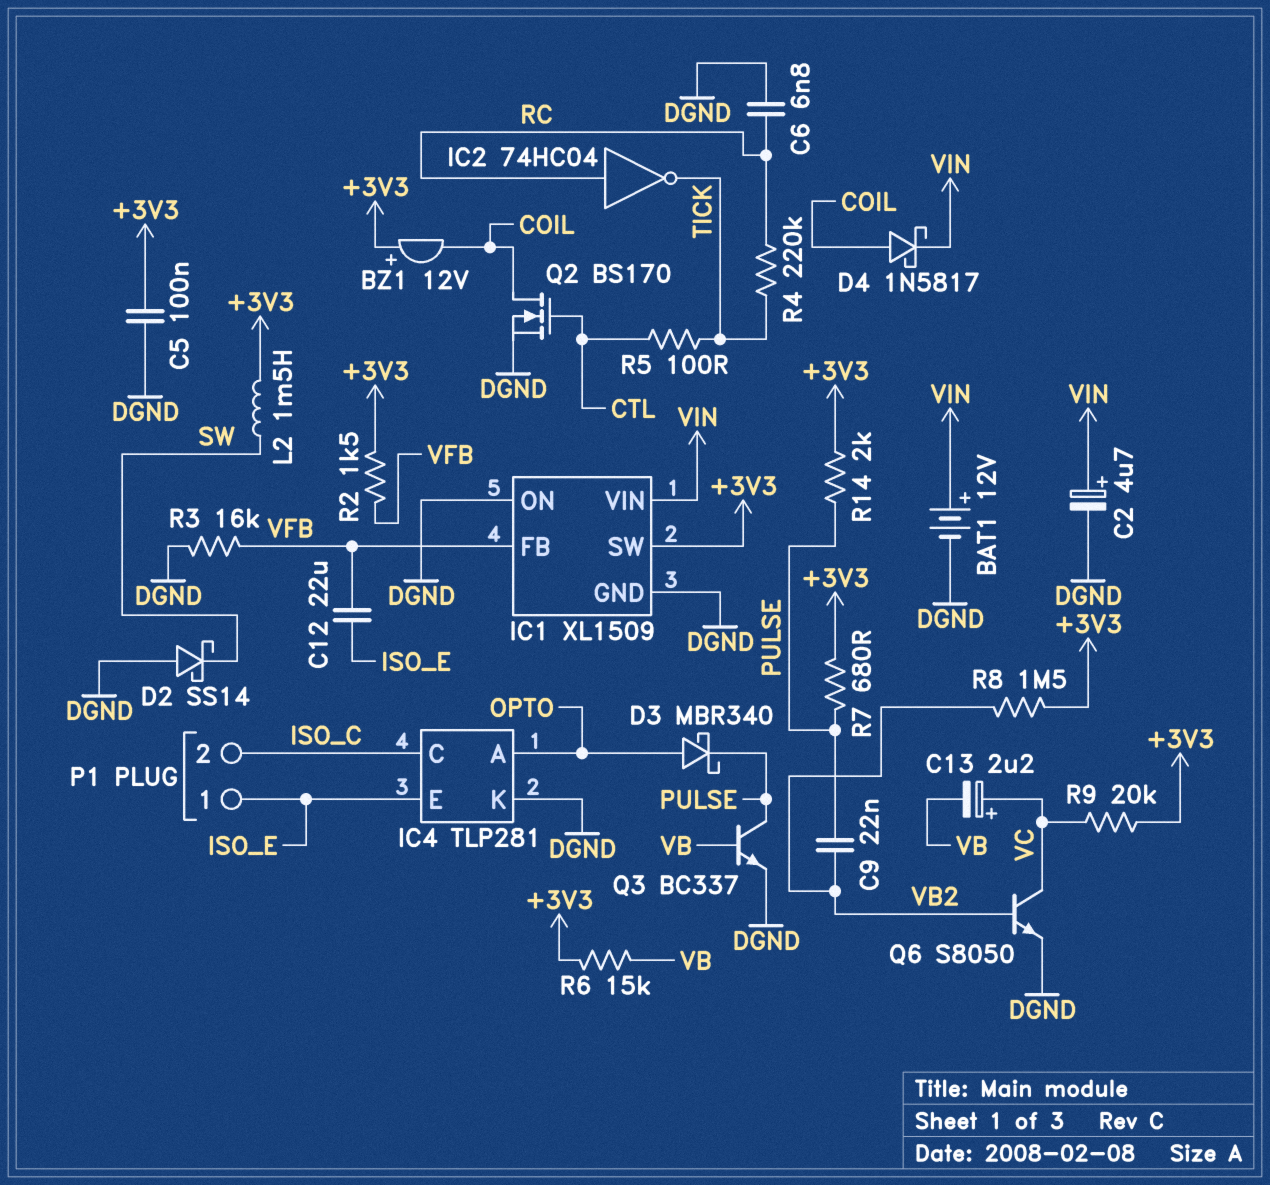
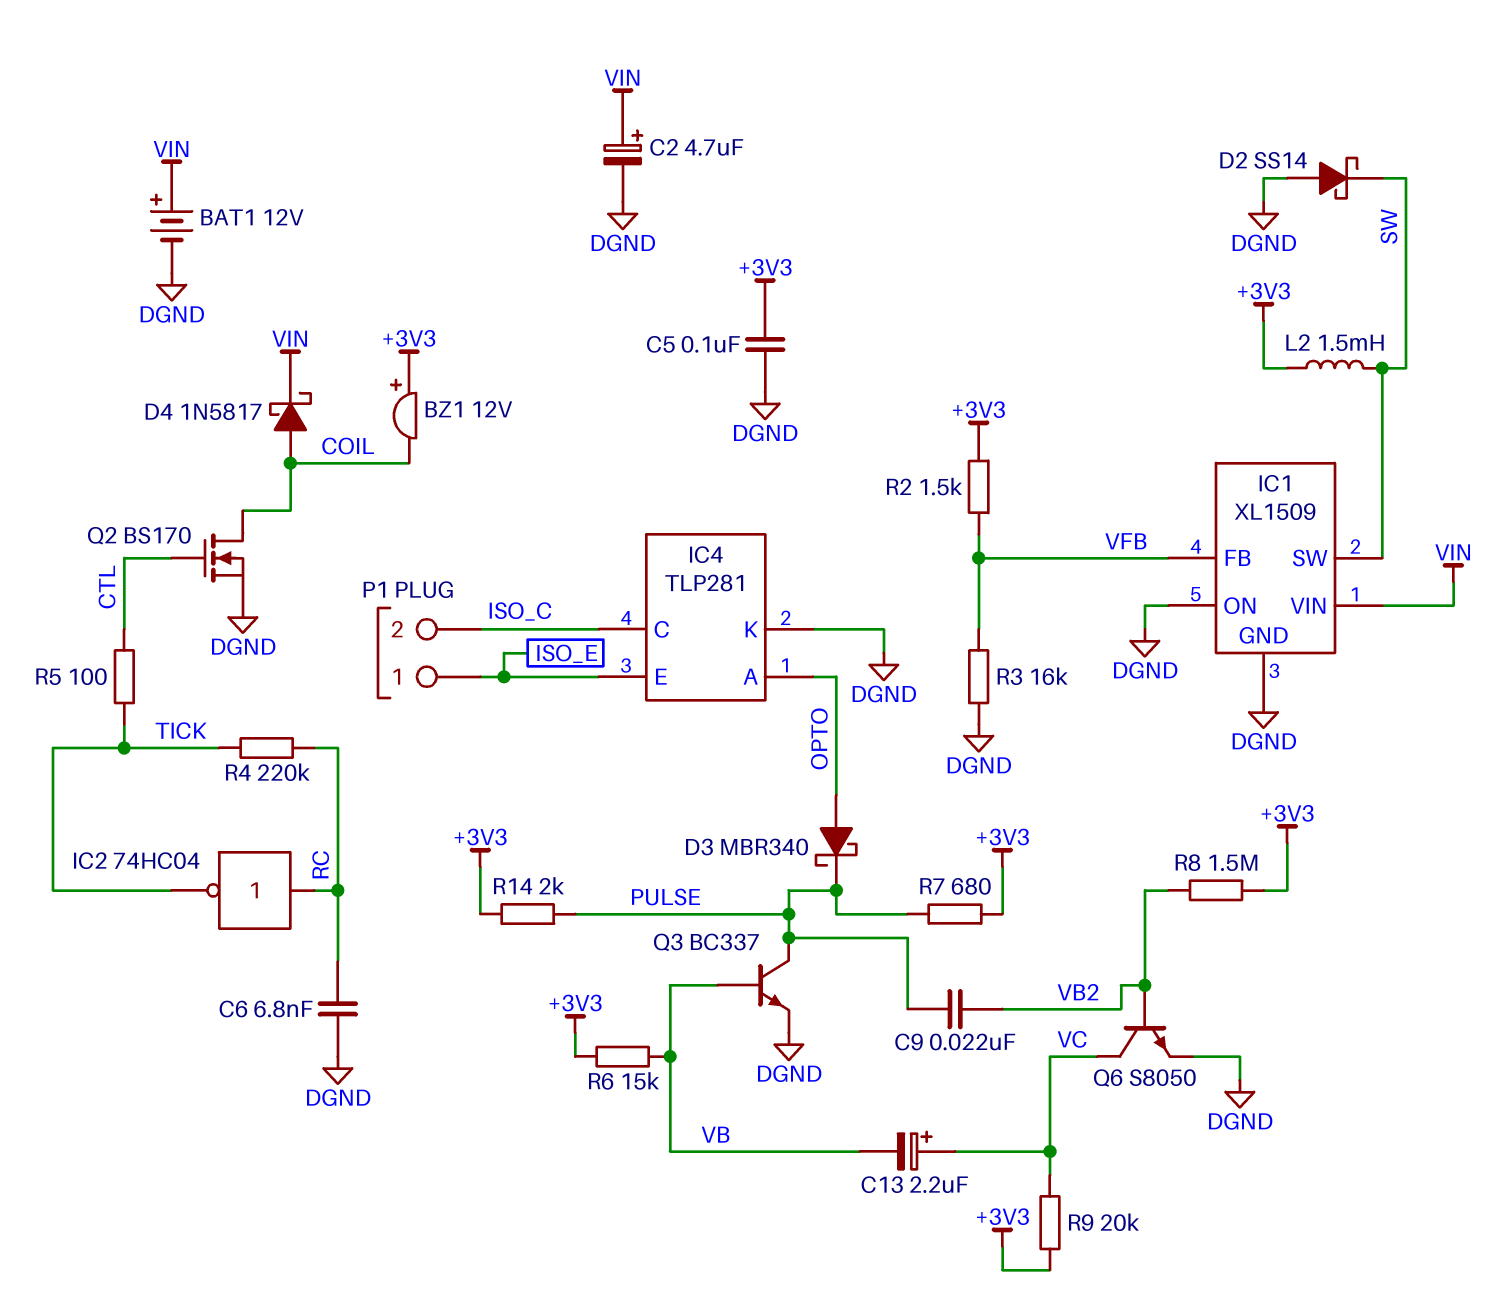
C12: 22uF (ISO_E, VFB) -> none
IC1 pin SW: +3V3 -> SW

